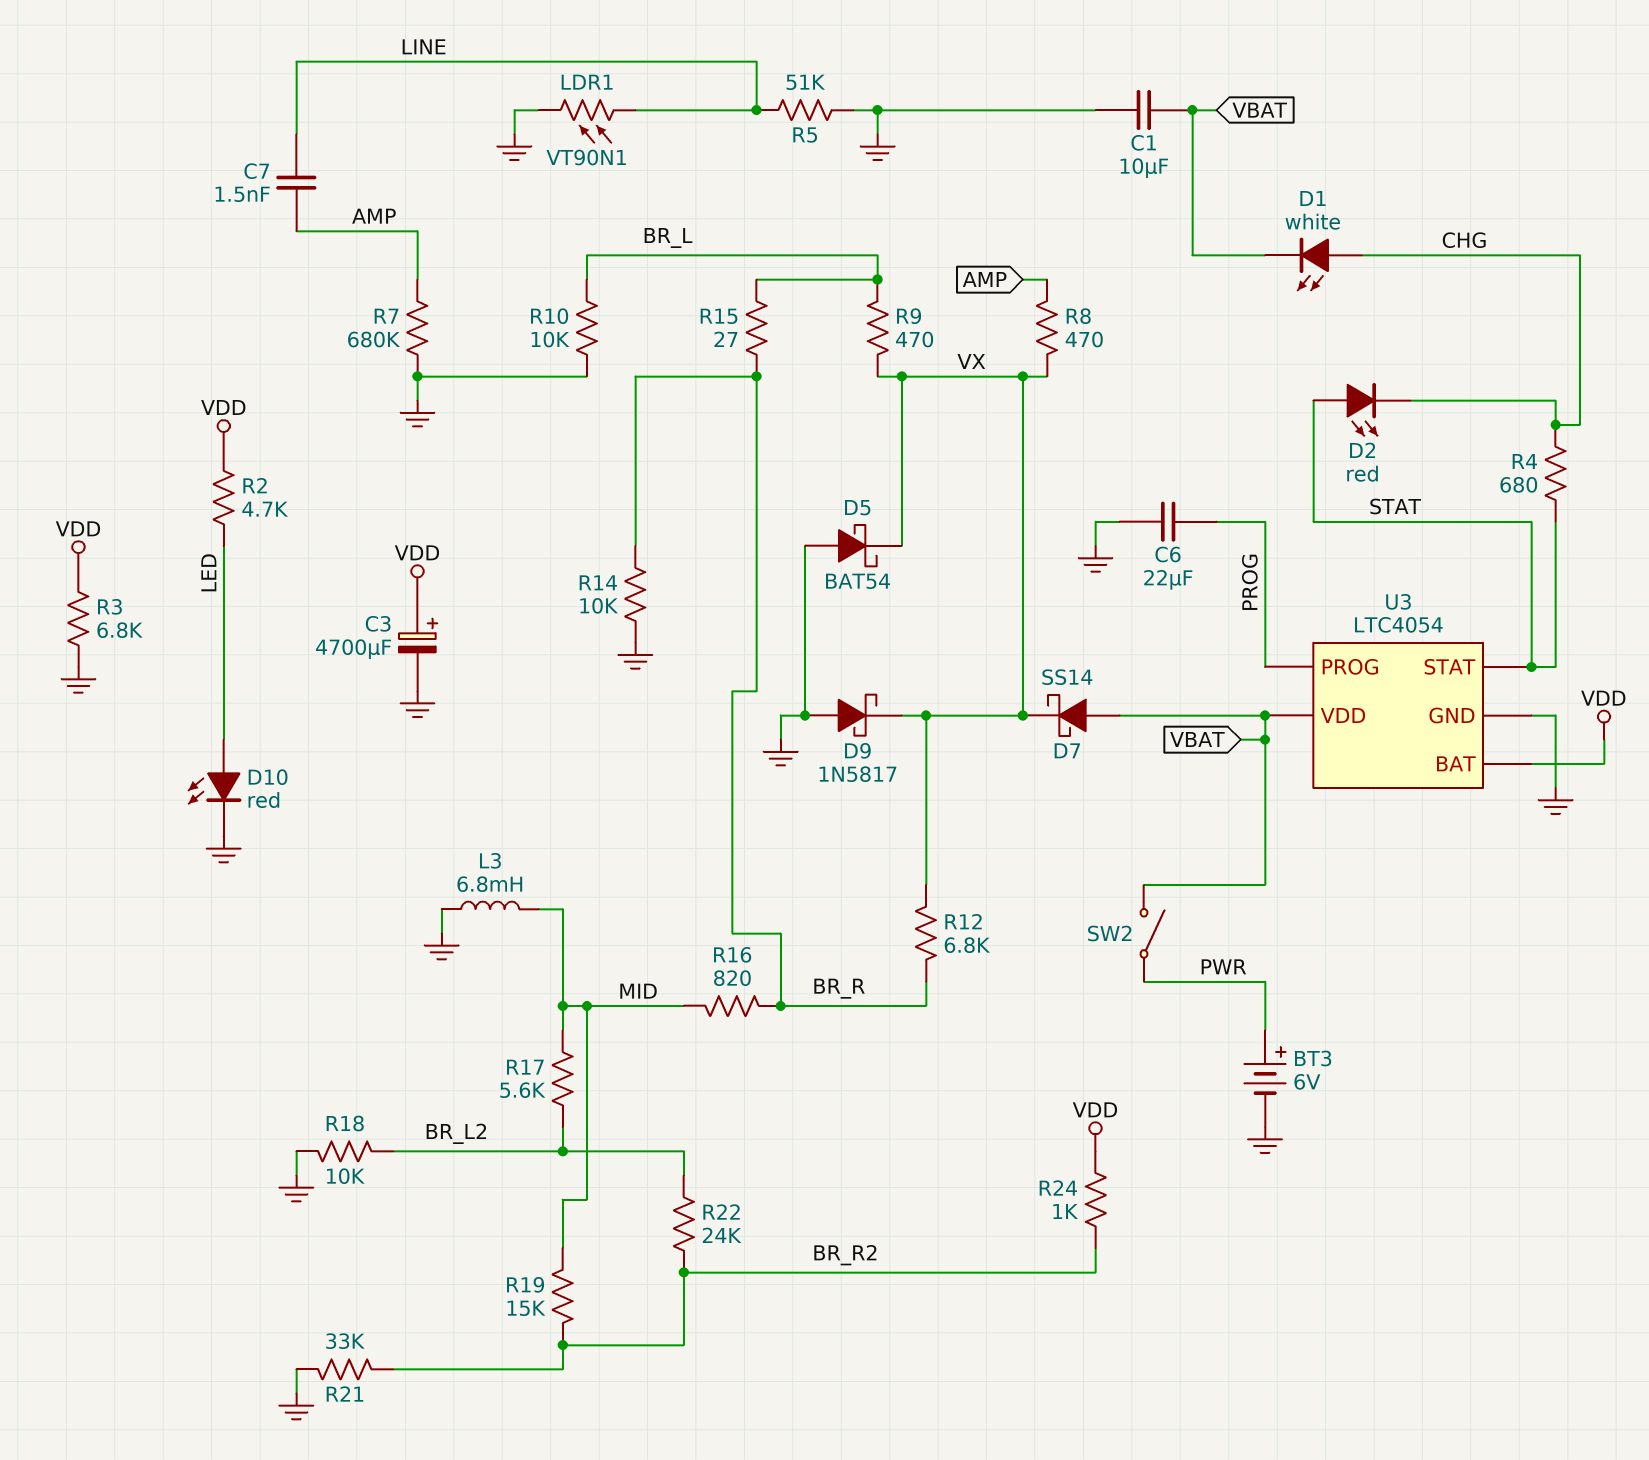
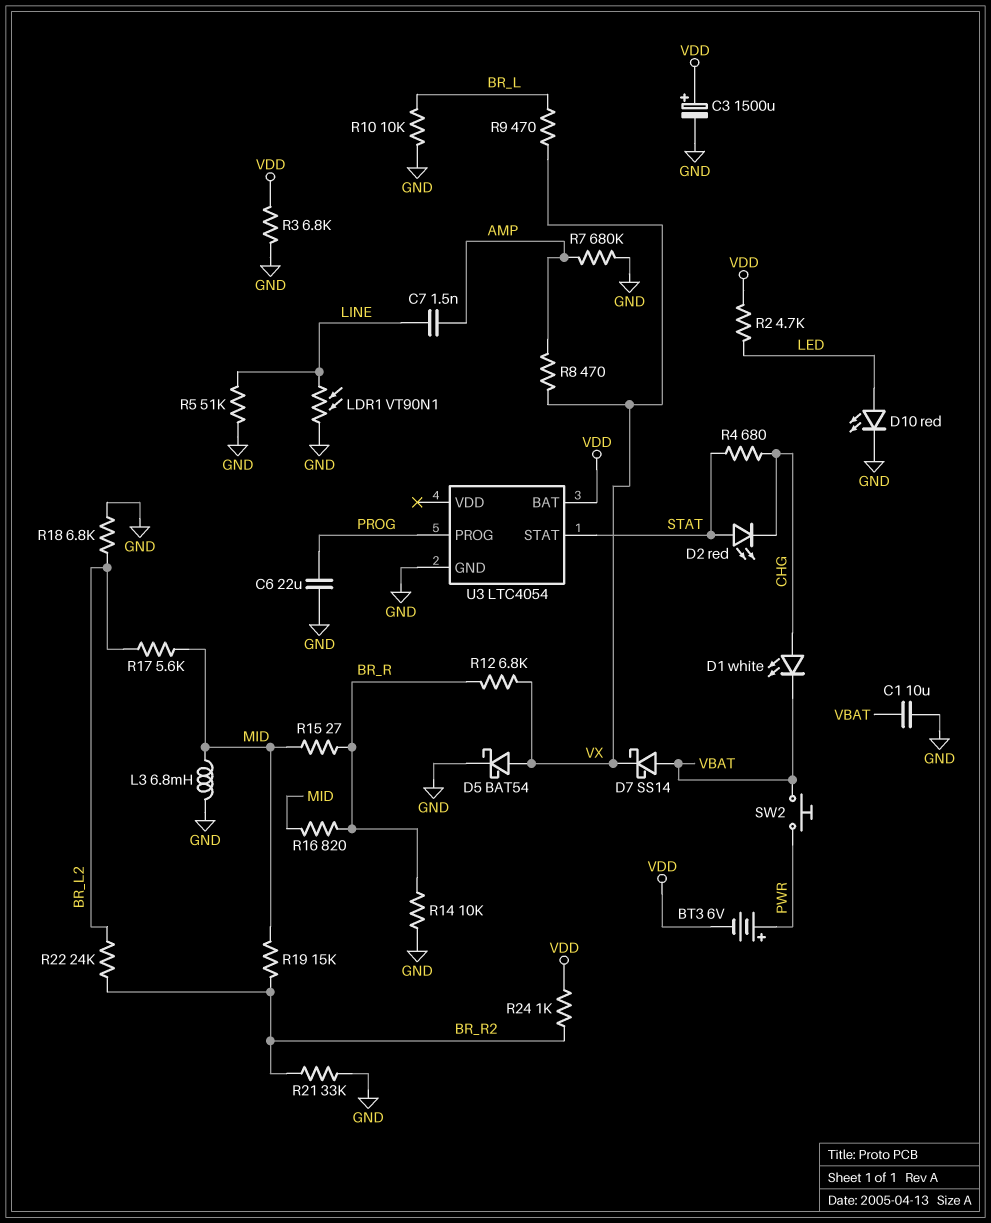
BT3: 6V (plus PWR, minus GND) -> 6V (plus PWR, minus VDD)
C3: 4700uF (plus VDD, minus GND) -> 1500uF (plus VDD, minus GND)
D5: schottky BAT54 (A GND, K VX) -> schottky BAT54 (A VX, K GND)
D9: schottky 1N5817 (A GND, K VX) -> none
R15: 27 (BR_L, BR_R) -> 27 (BR_R, MID)
R18: 10k (BR_L2, GND) -> 6.8k (BR_L2, GND)
SW2: switch (PWR, VBAT) -> button (PWR, VBAT)
U3 pin VDD: VBAT -> none

